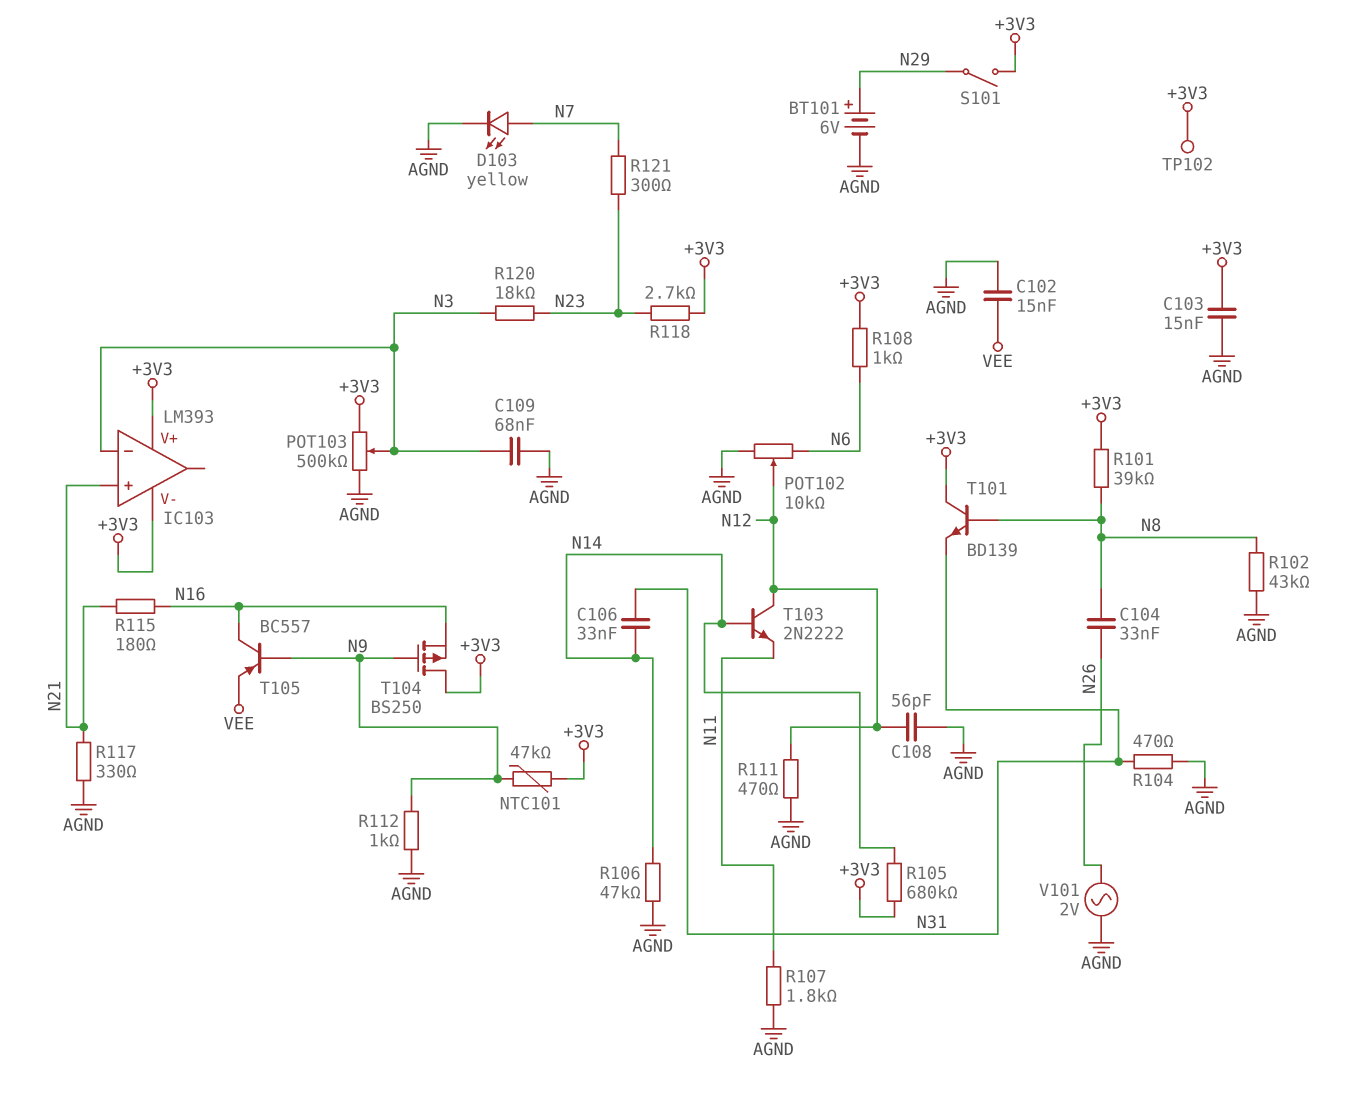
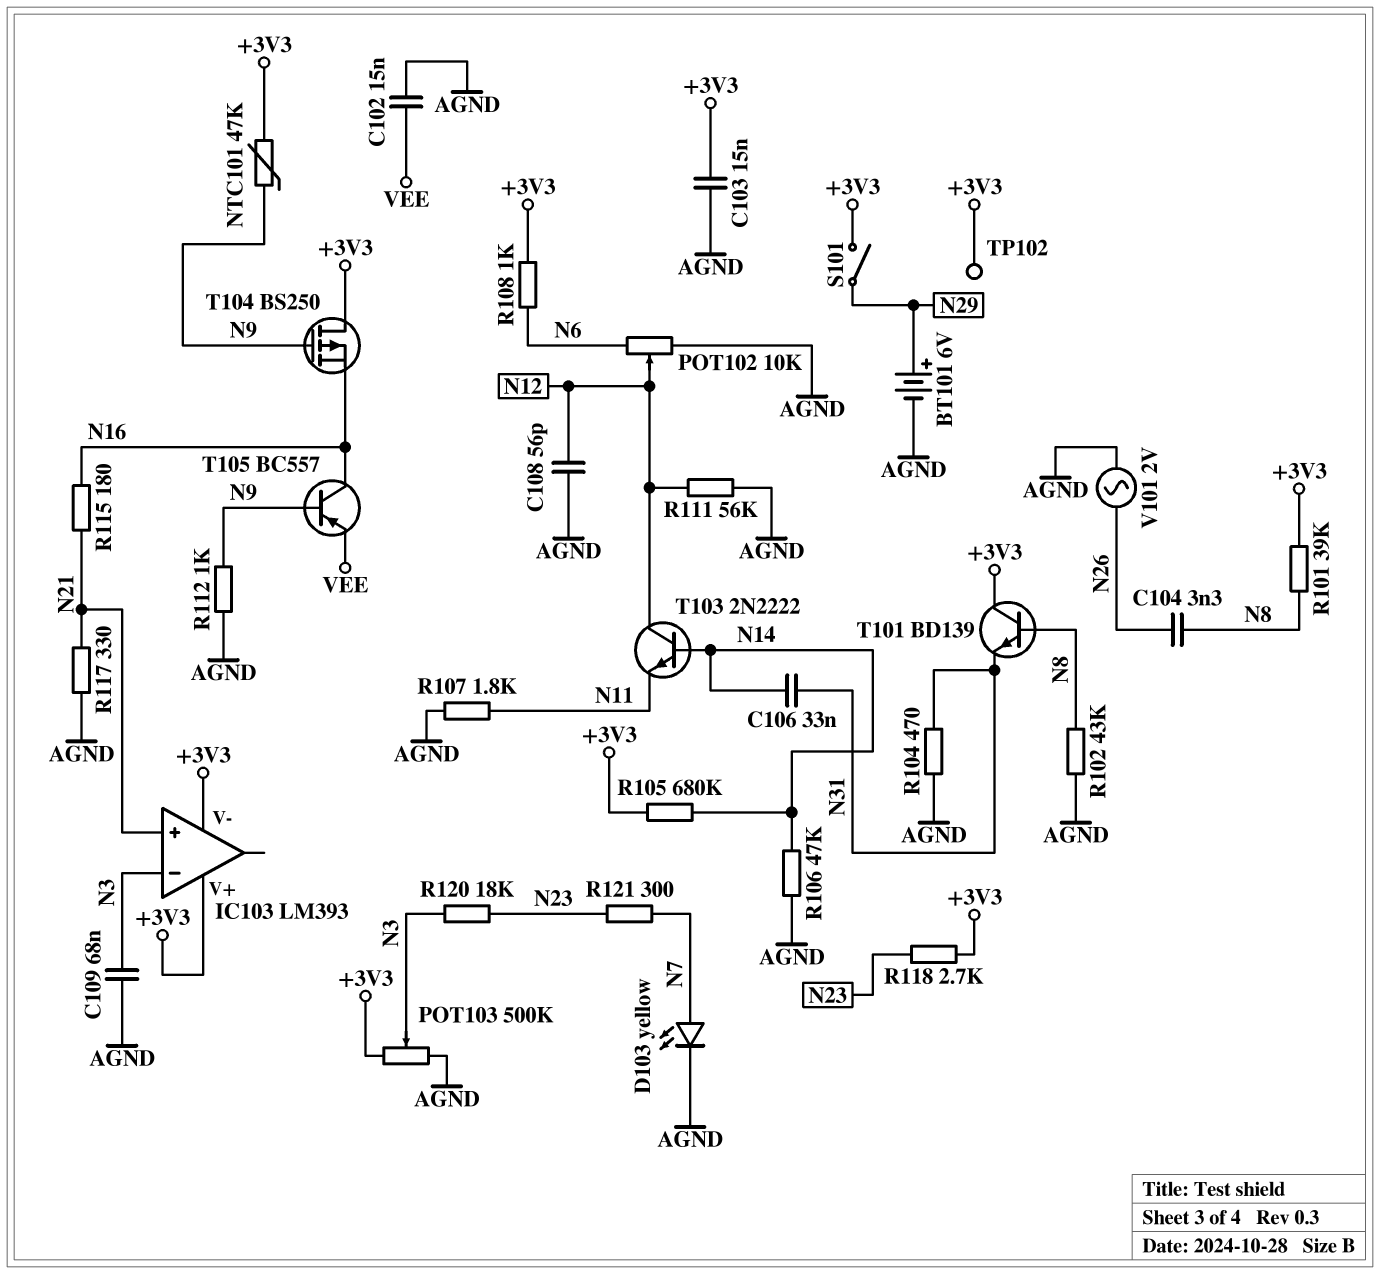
C104: 33nF (N8, N26) -> 3.3nF (N8, N26)
R111: 470 (AGND, N12) -> 56k (AGND, N12)

